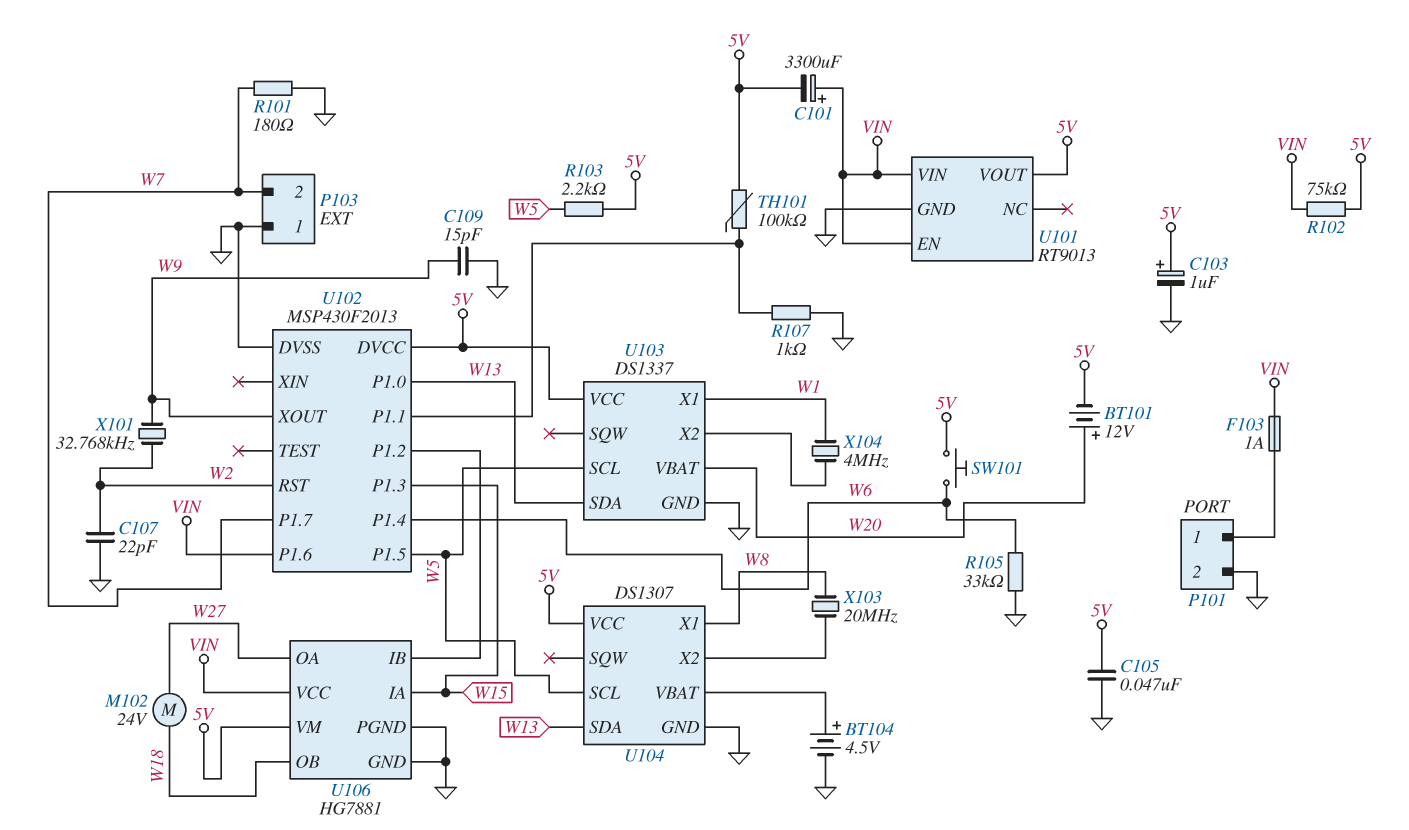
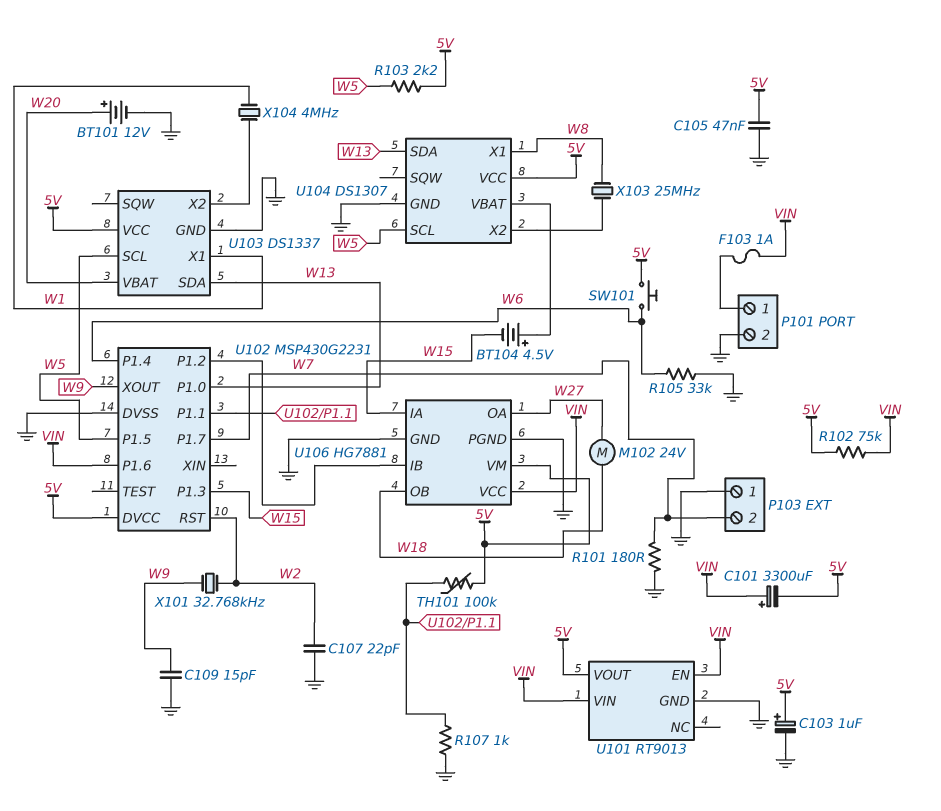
BT101: 12V (plus W20, minus 5V) -> 12V (plus W20, minus GND)
BT104: 4.5V (plus U104/VBAT, minus GND) -> 4.5V (plus U104/VBAT, minus W15)
U102: MSP430F2013 -> MSP430G2231
X103: 20MHz (U104/X2, W8) -> 25MHz (U104/X2, W8)

